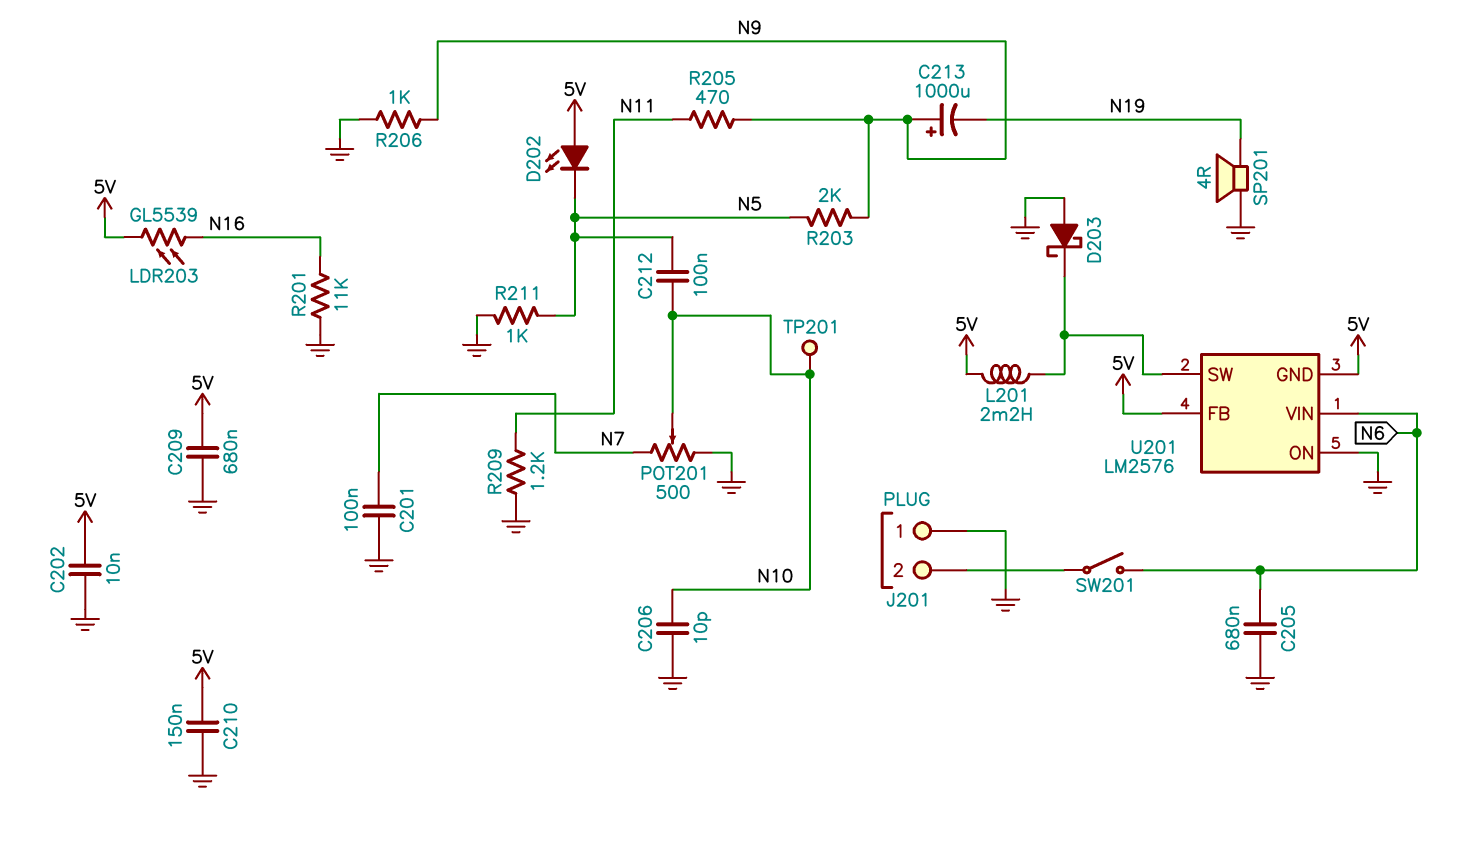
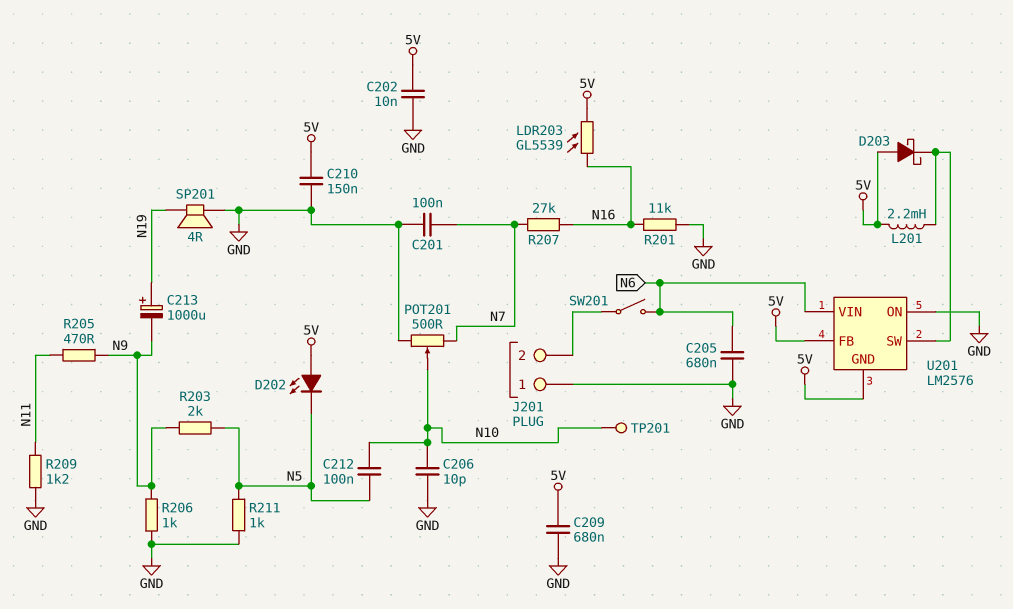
C213: 1000uF (plus N9, minus N19) -> 1000uF (plus N19, minus N9)
D203: schottky (A GND, K U201/SW) -> schottky (A 5V, K U201/SW)
R207: none -> 27k (N7, N16)

